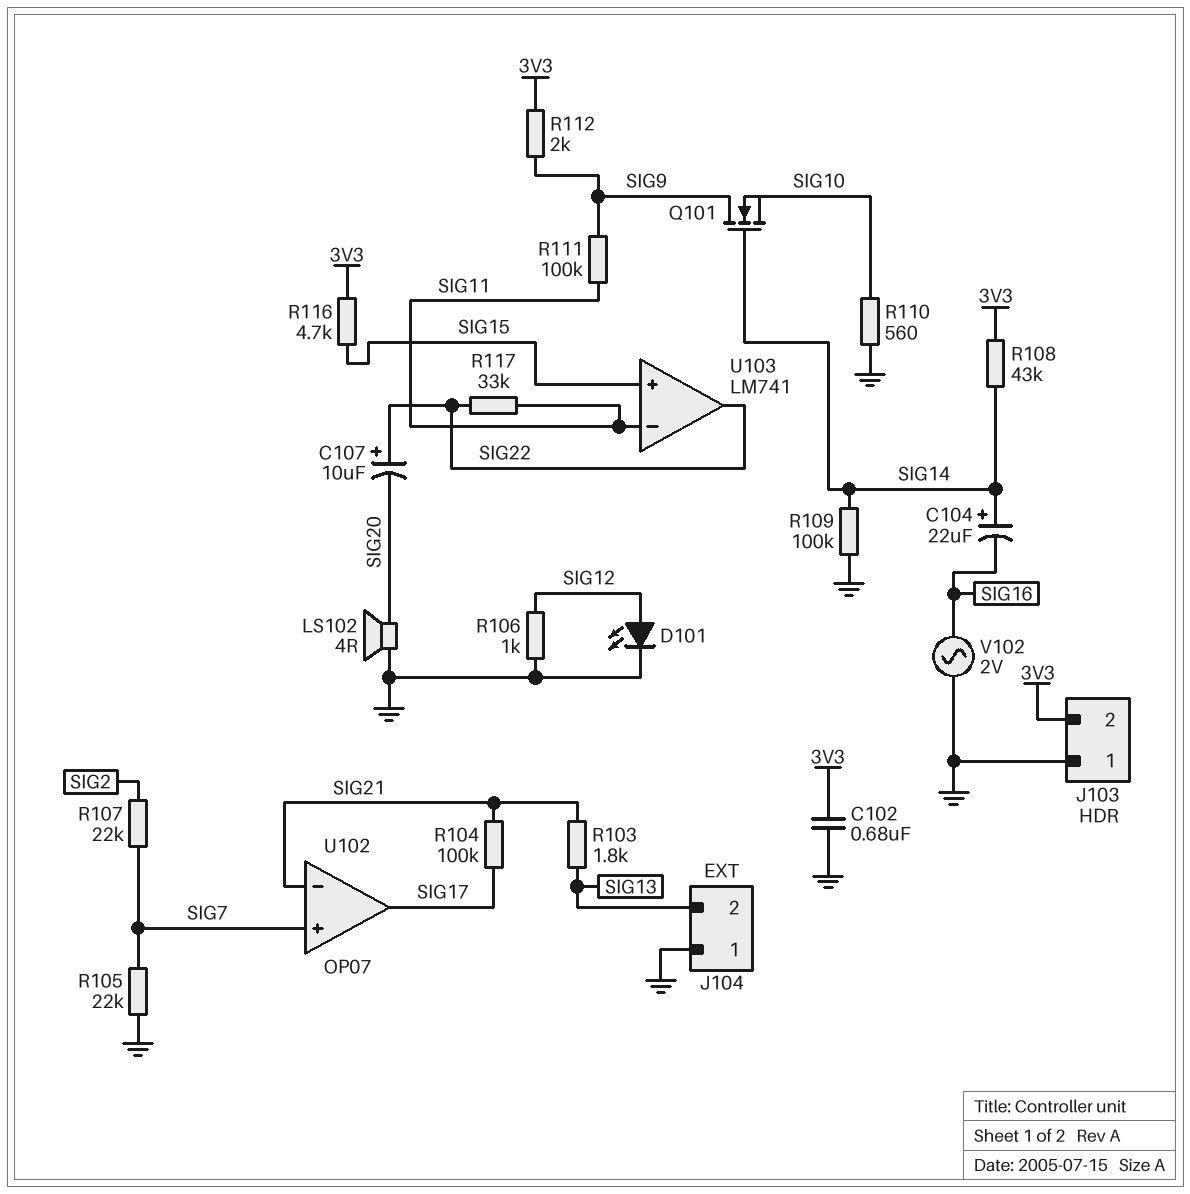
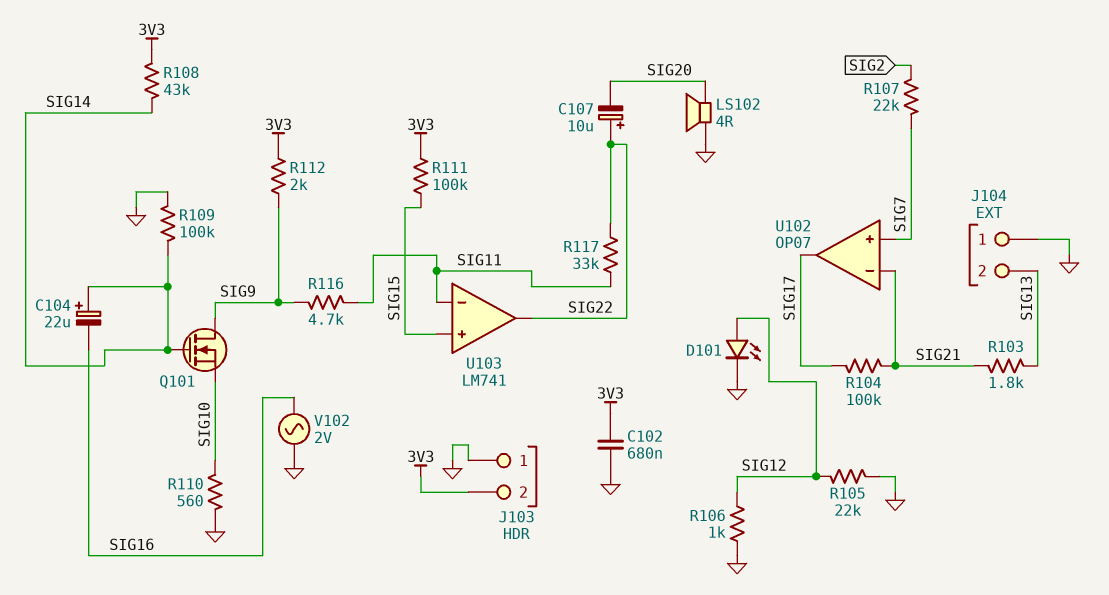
R105: 22k (GND, SIG7) -> 22k (GND, SIG12)
R111: 100k (SIG9, SIG11) -> 100k (3V3, SIG15)
R116: 4.7k (3V3, SIG15) -> 4.7k (SIG9, SIG11)

